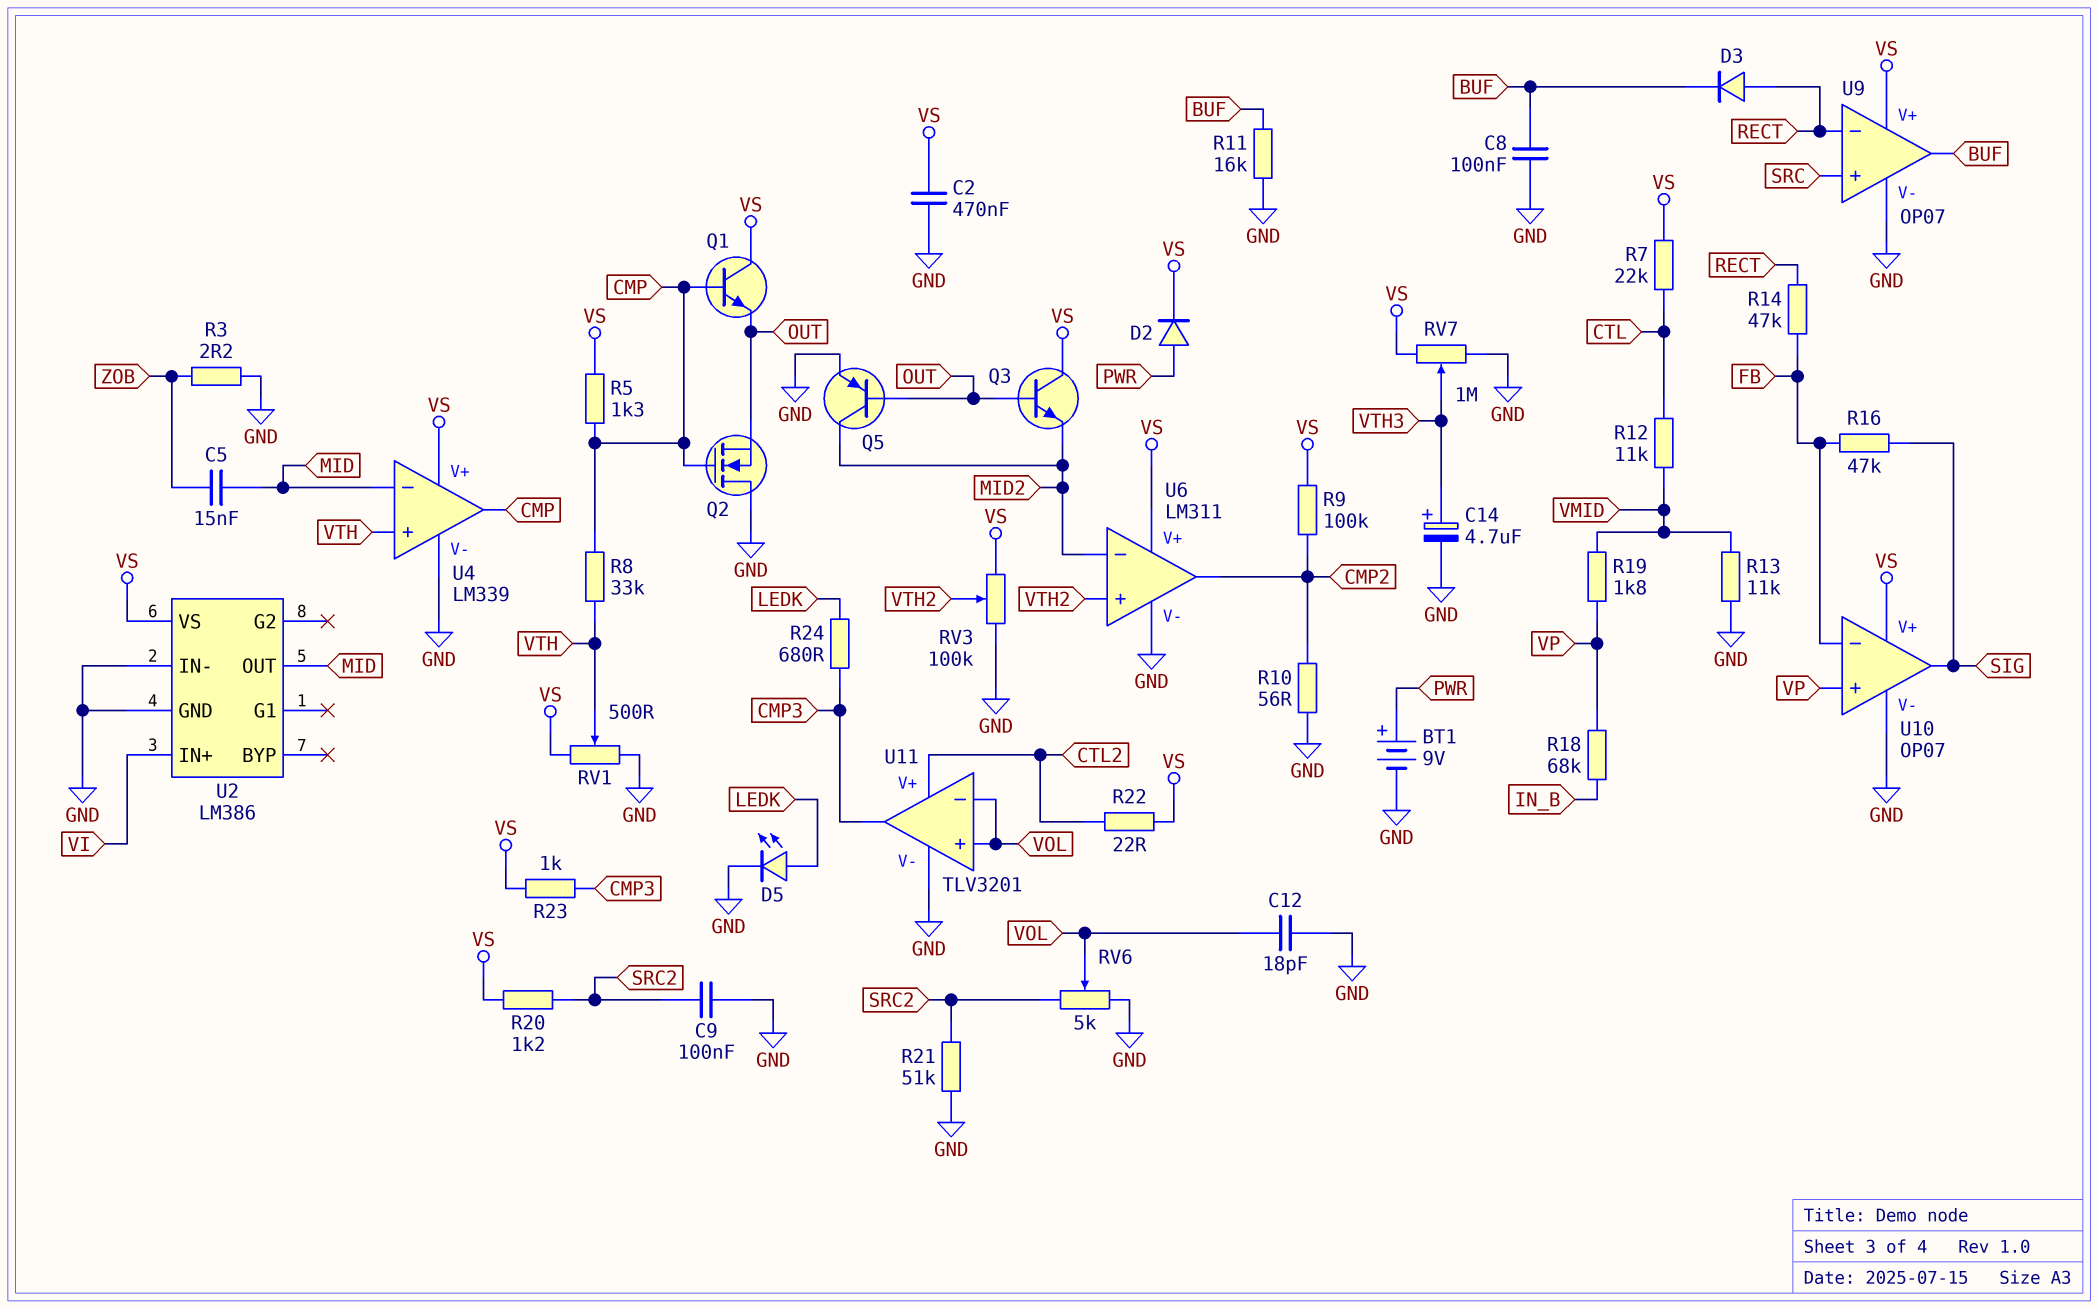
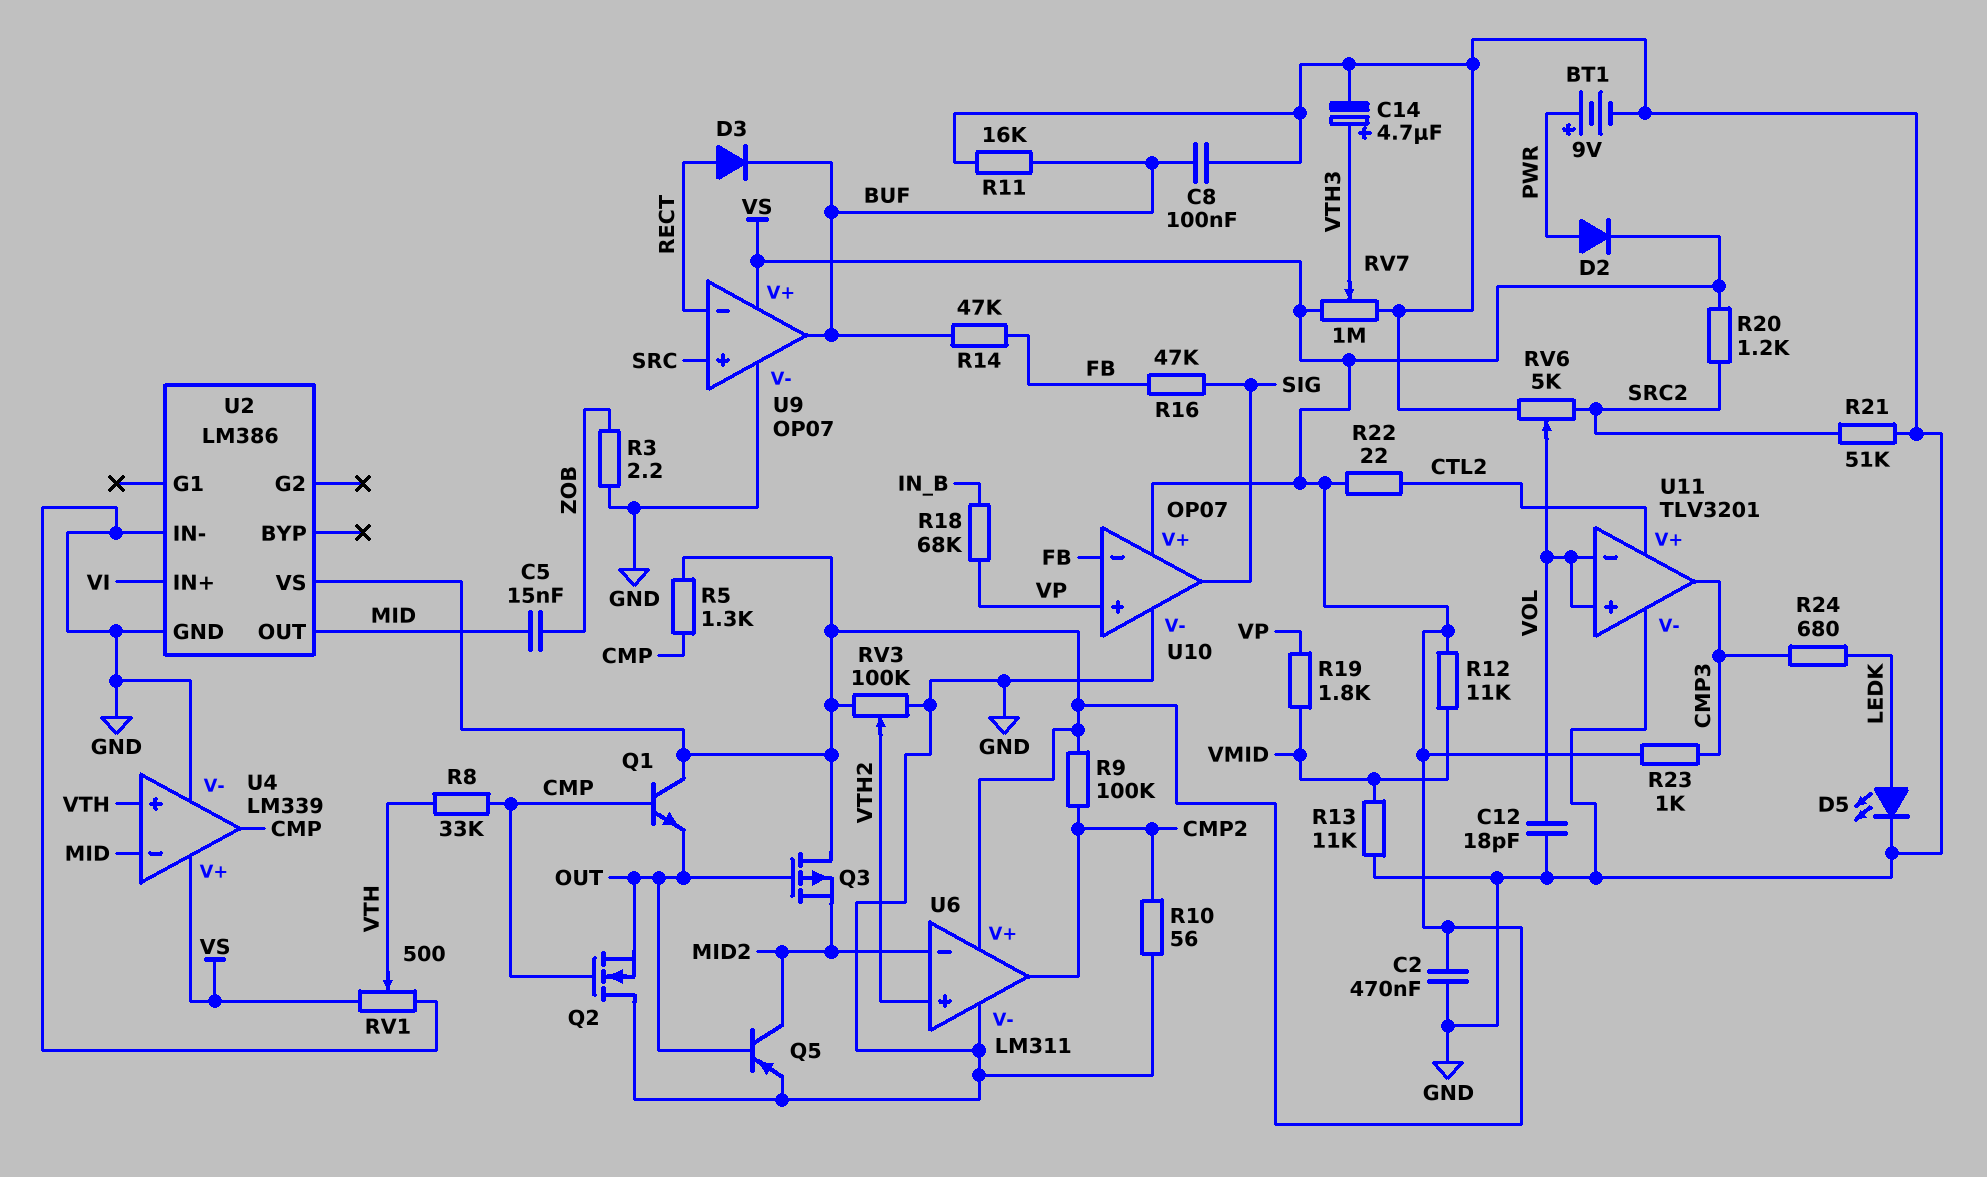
C9: 100nF (GND, SRC2) -> none
Q3: NPN (B OUT, C VS, E MID2) -> PMOS (G OUT, D VS, S MID2)
R7: 22k (CTL, VS) -> none
R12: 11k (CTL, VMID) -> 11k (VMID, VS)
R14: 47k (FB, RECT) -> 47k (BUF, FB)

